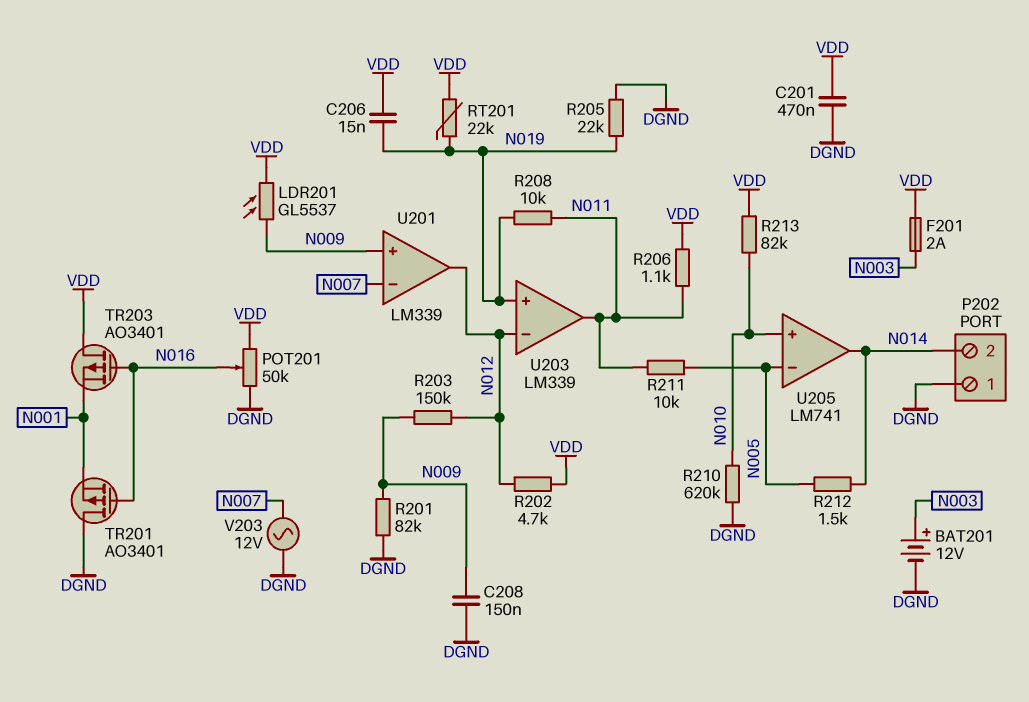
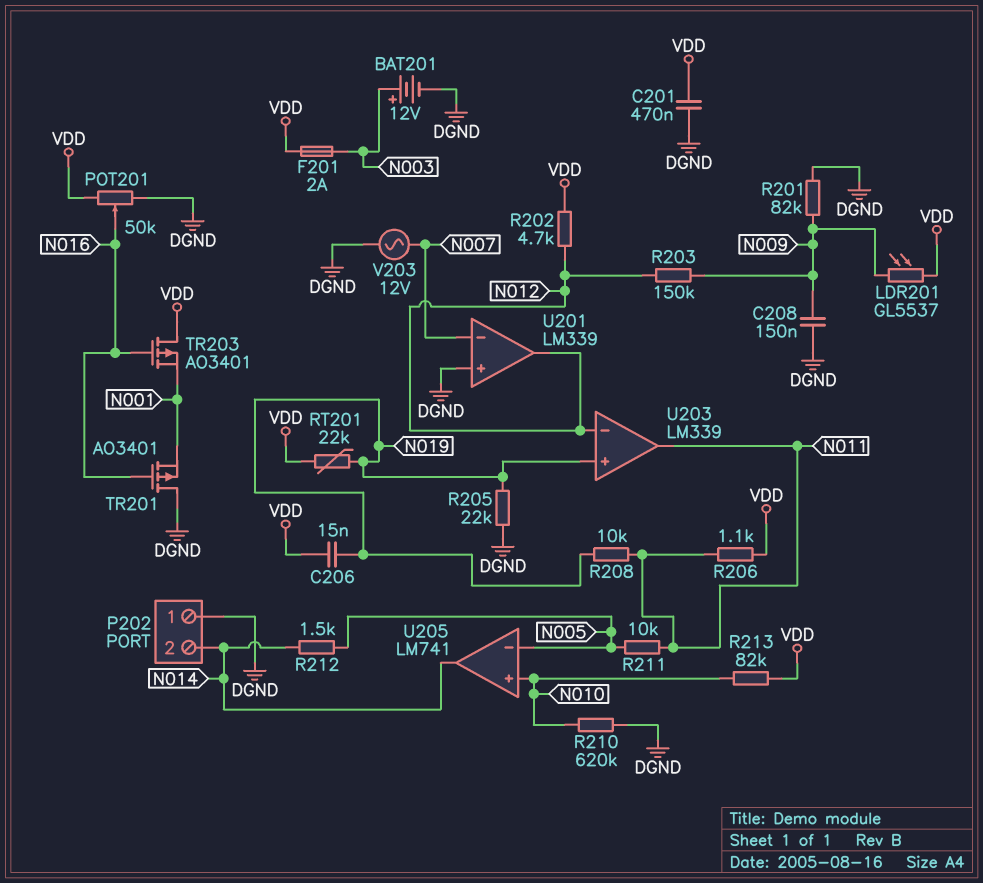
U201 pin in+: N009 -> DGND

